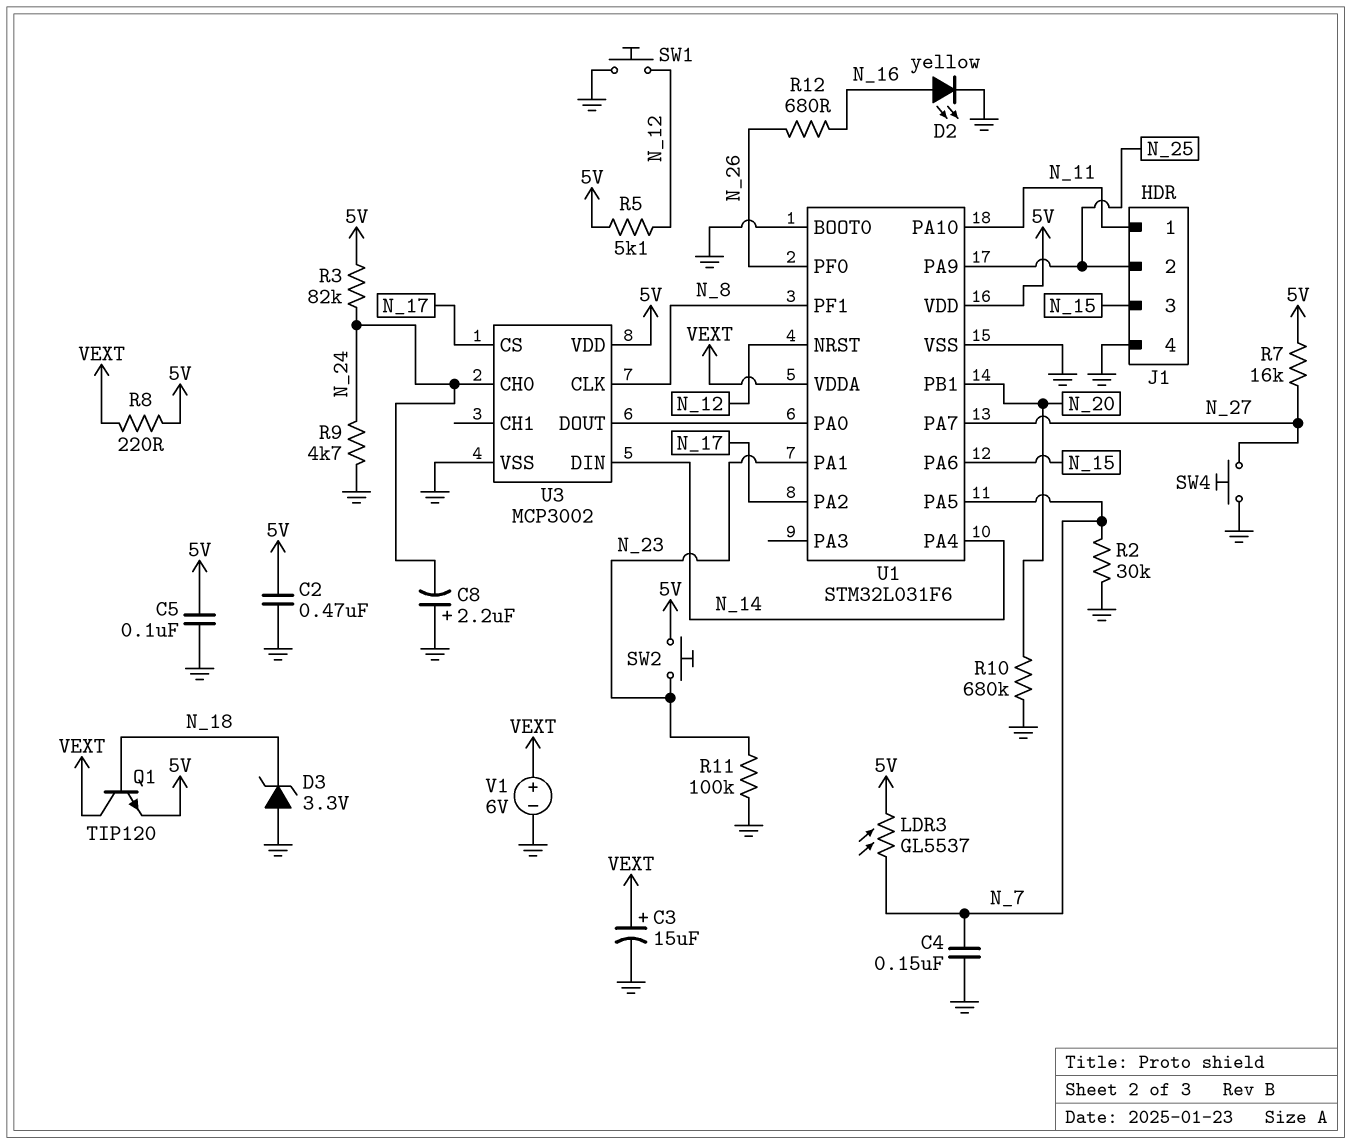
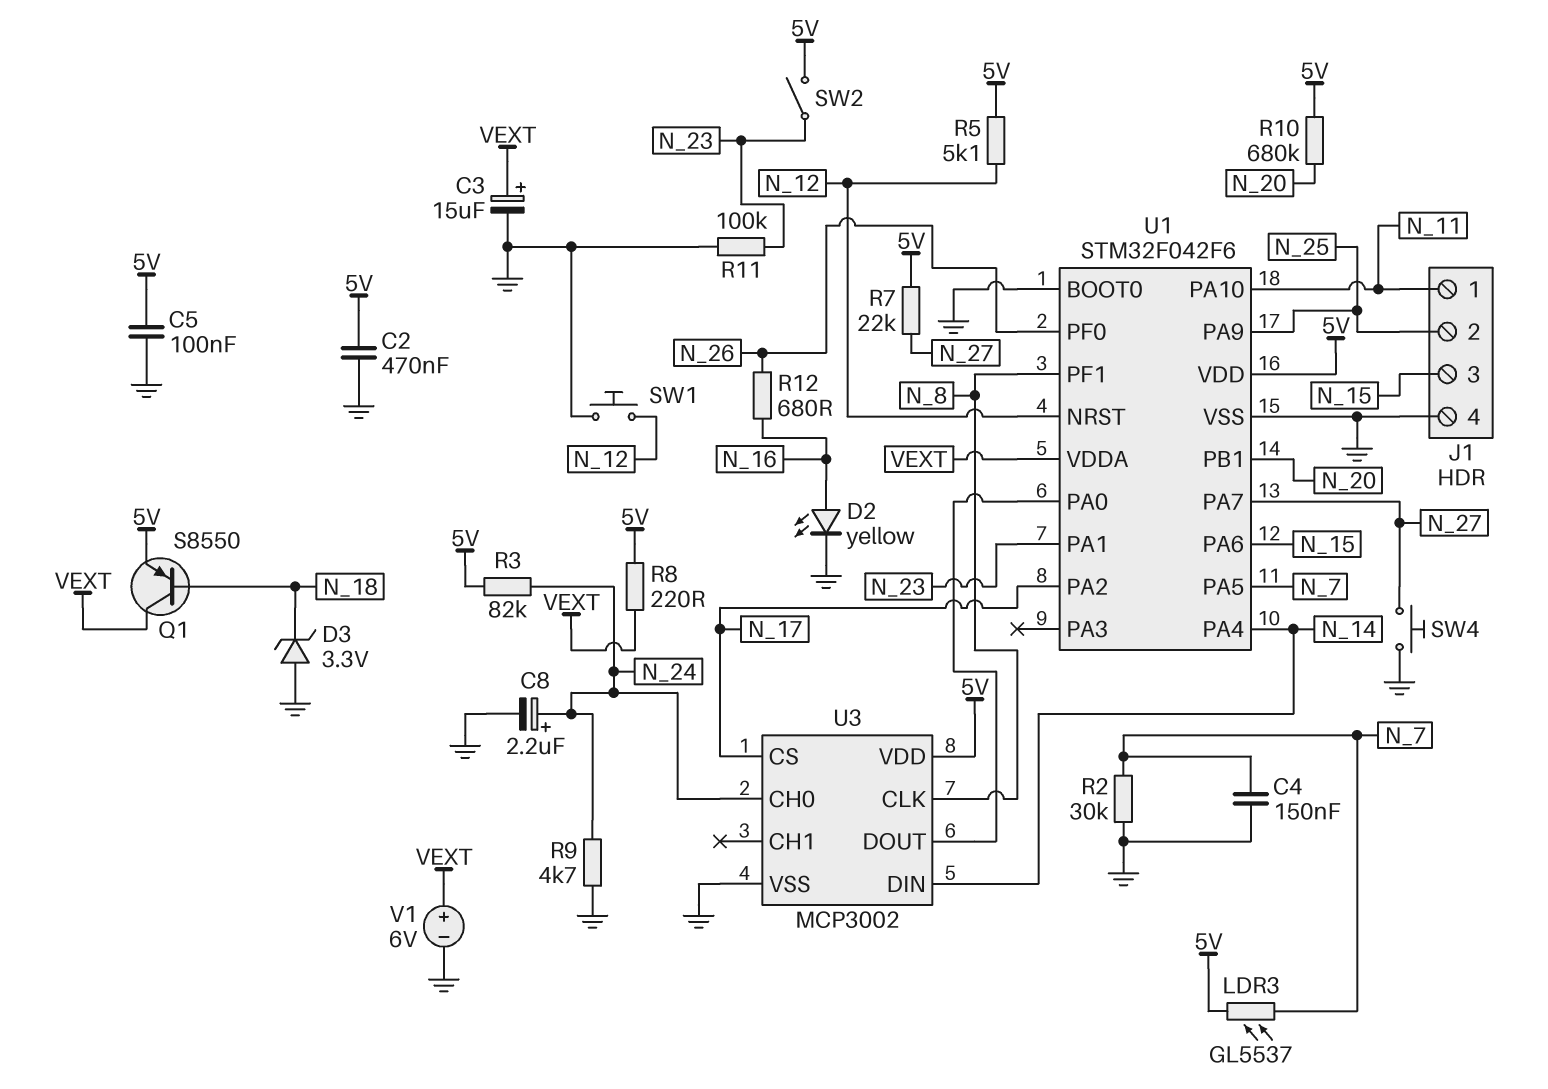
C8: 2.2uF (plus GND, minus N_24) -> 2.2uF (plus N_24, minus GND)
Q1: NPN TIP120 (B N_18, C VEXT, E 5V) -> PNP S8550 (B N_18, C VEXT, E 5V)
R7: 16k (5V, N_27) -> 22k (5V, N_27)
R10: 680k (GND, N_20) -> 680k (5V, N_20)
SW2: button (5V, N_23) -> switch (5V, N_23)
U1: STM32L031F6 -> STM32F042F6

